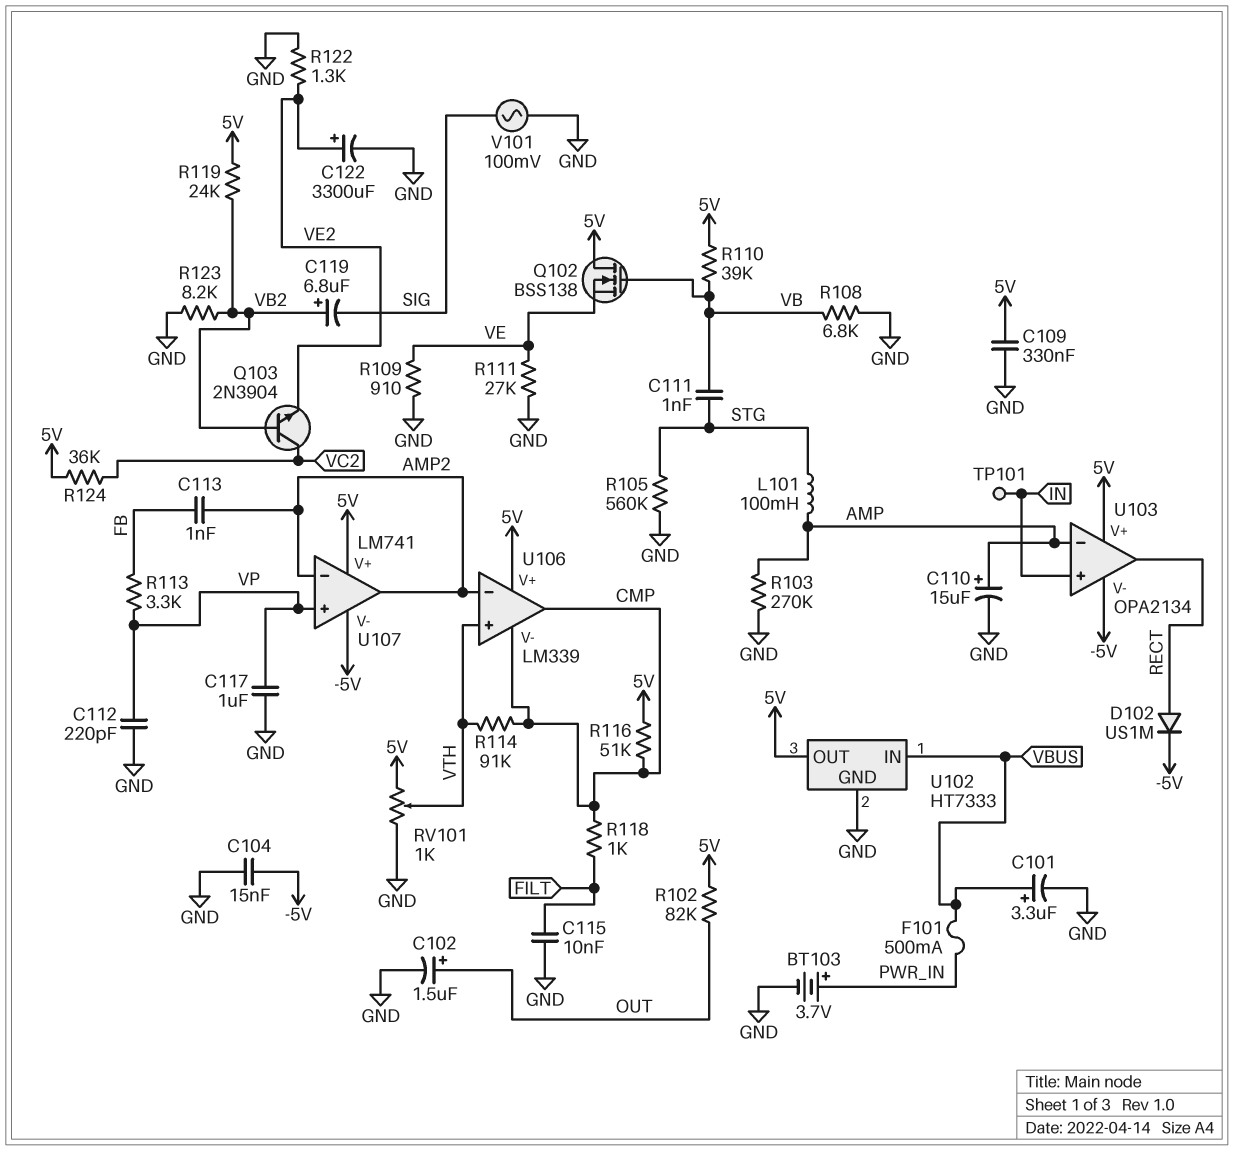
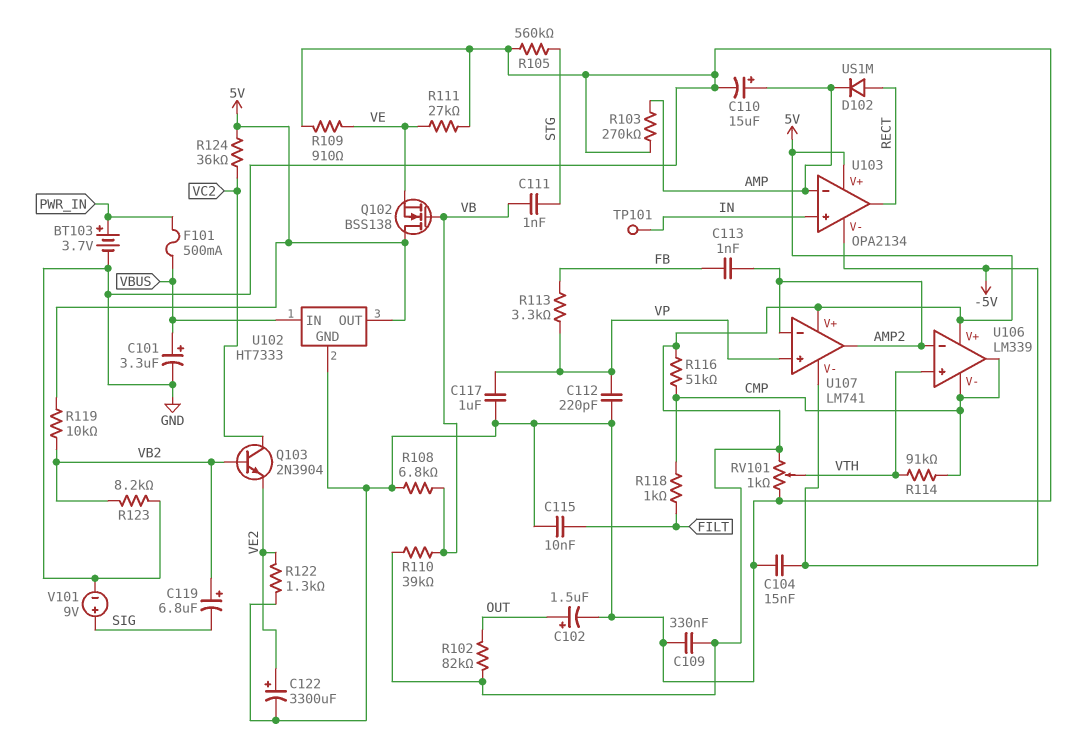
D102: diode US1M (A RECT, K -5V) -> diode US1M (A RECT, K AMP)
L101: 100mH (AMP, STG) -> none
R119: 24k (5V, VB2) -> 10k (5V, VB2)
V101: AC 100mV (GND, SIG) -> 9V (plus SIG, minus GND)

